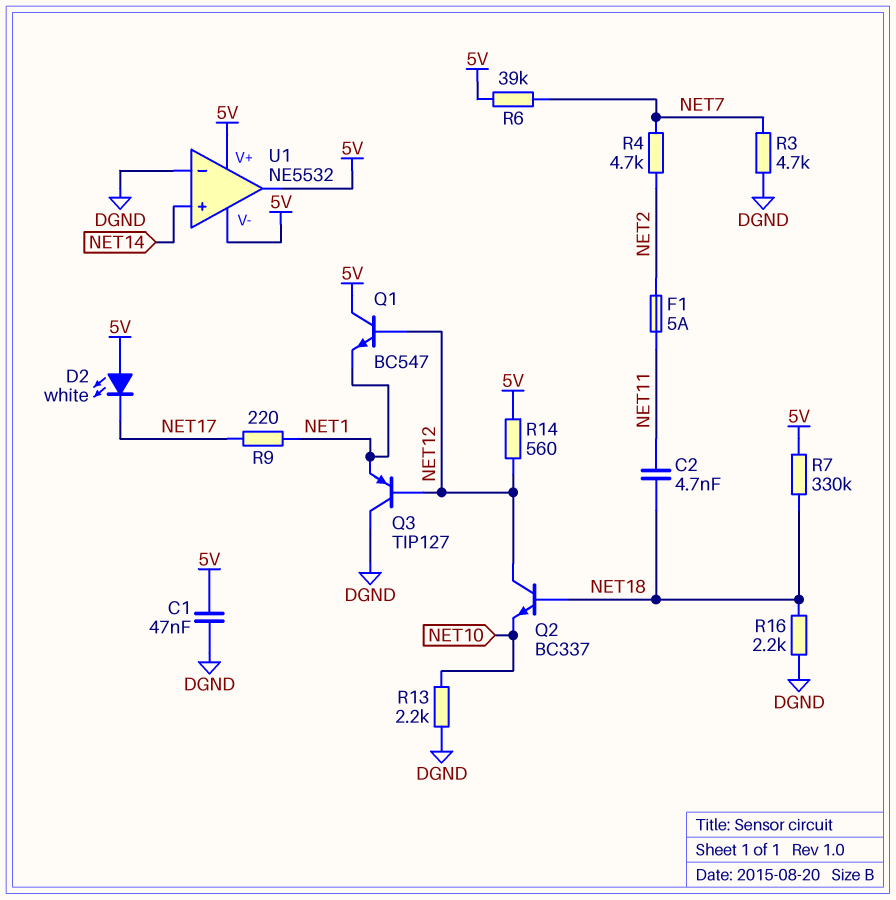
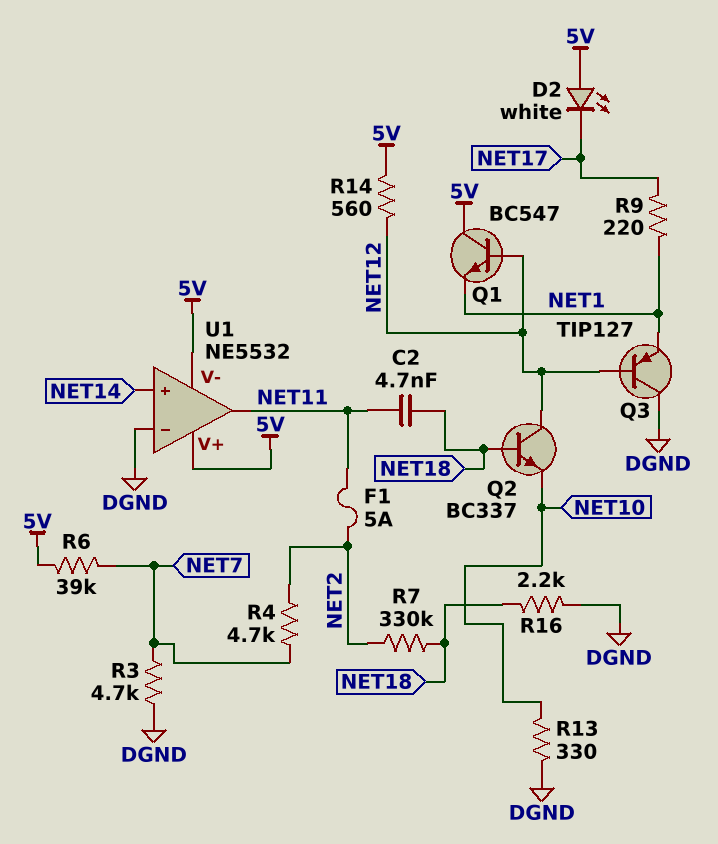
C1: 47nF (5V, DGND) -> none
R7: 330k (5V, NET18) -> 330k (NET2, NET18)
R13: 2.2k (DGND, NET10) -> 330 (DGND, NET10)
U1 pin out: 5V -> NET11

